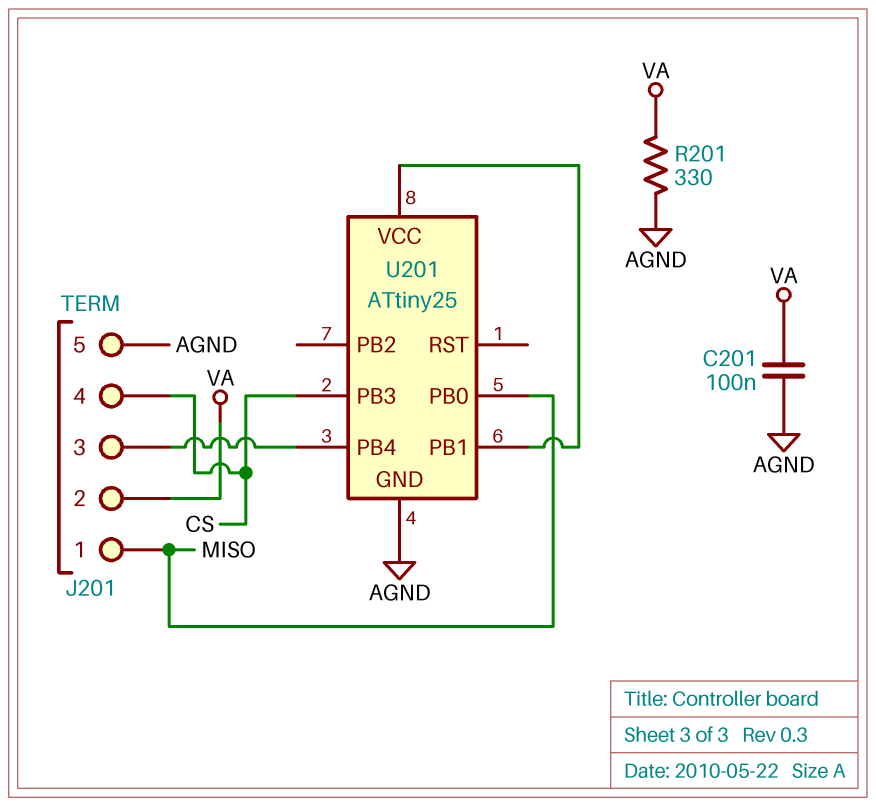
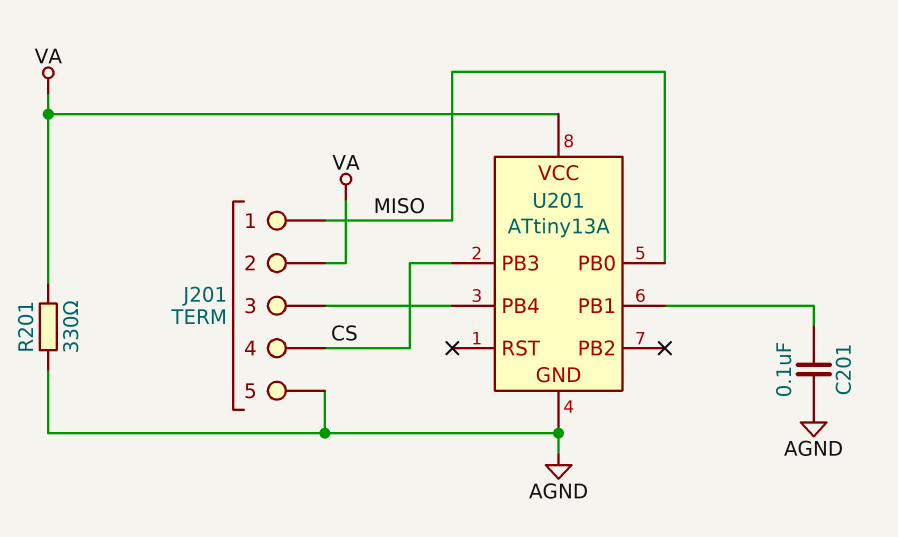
C201: 100nF (AGND, VA) -> 100nF (AGND, U201/PB1)
U201: ATtiny25 -> ATtiny13A
U201 pin VCC: U201/PB1 -> VA

